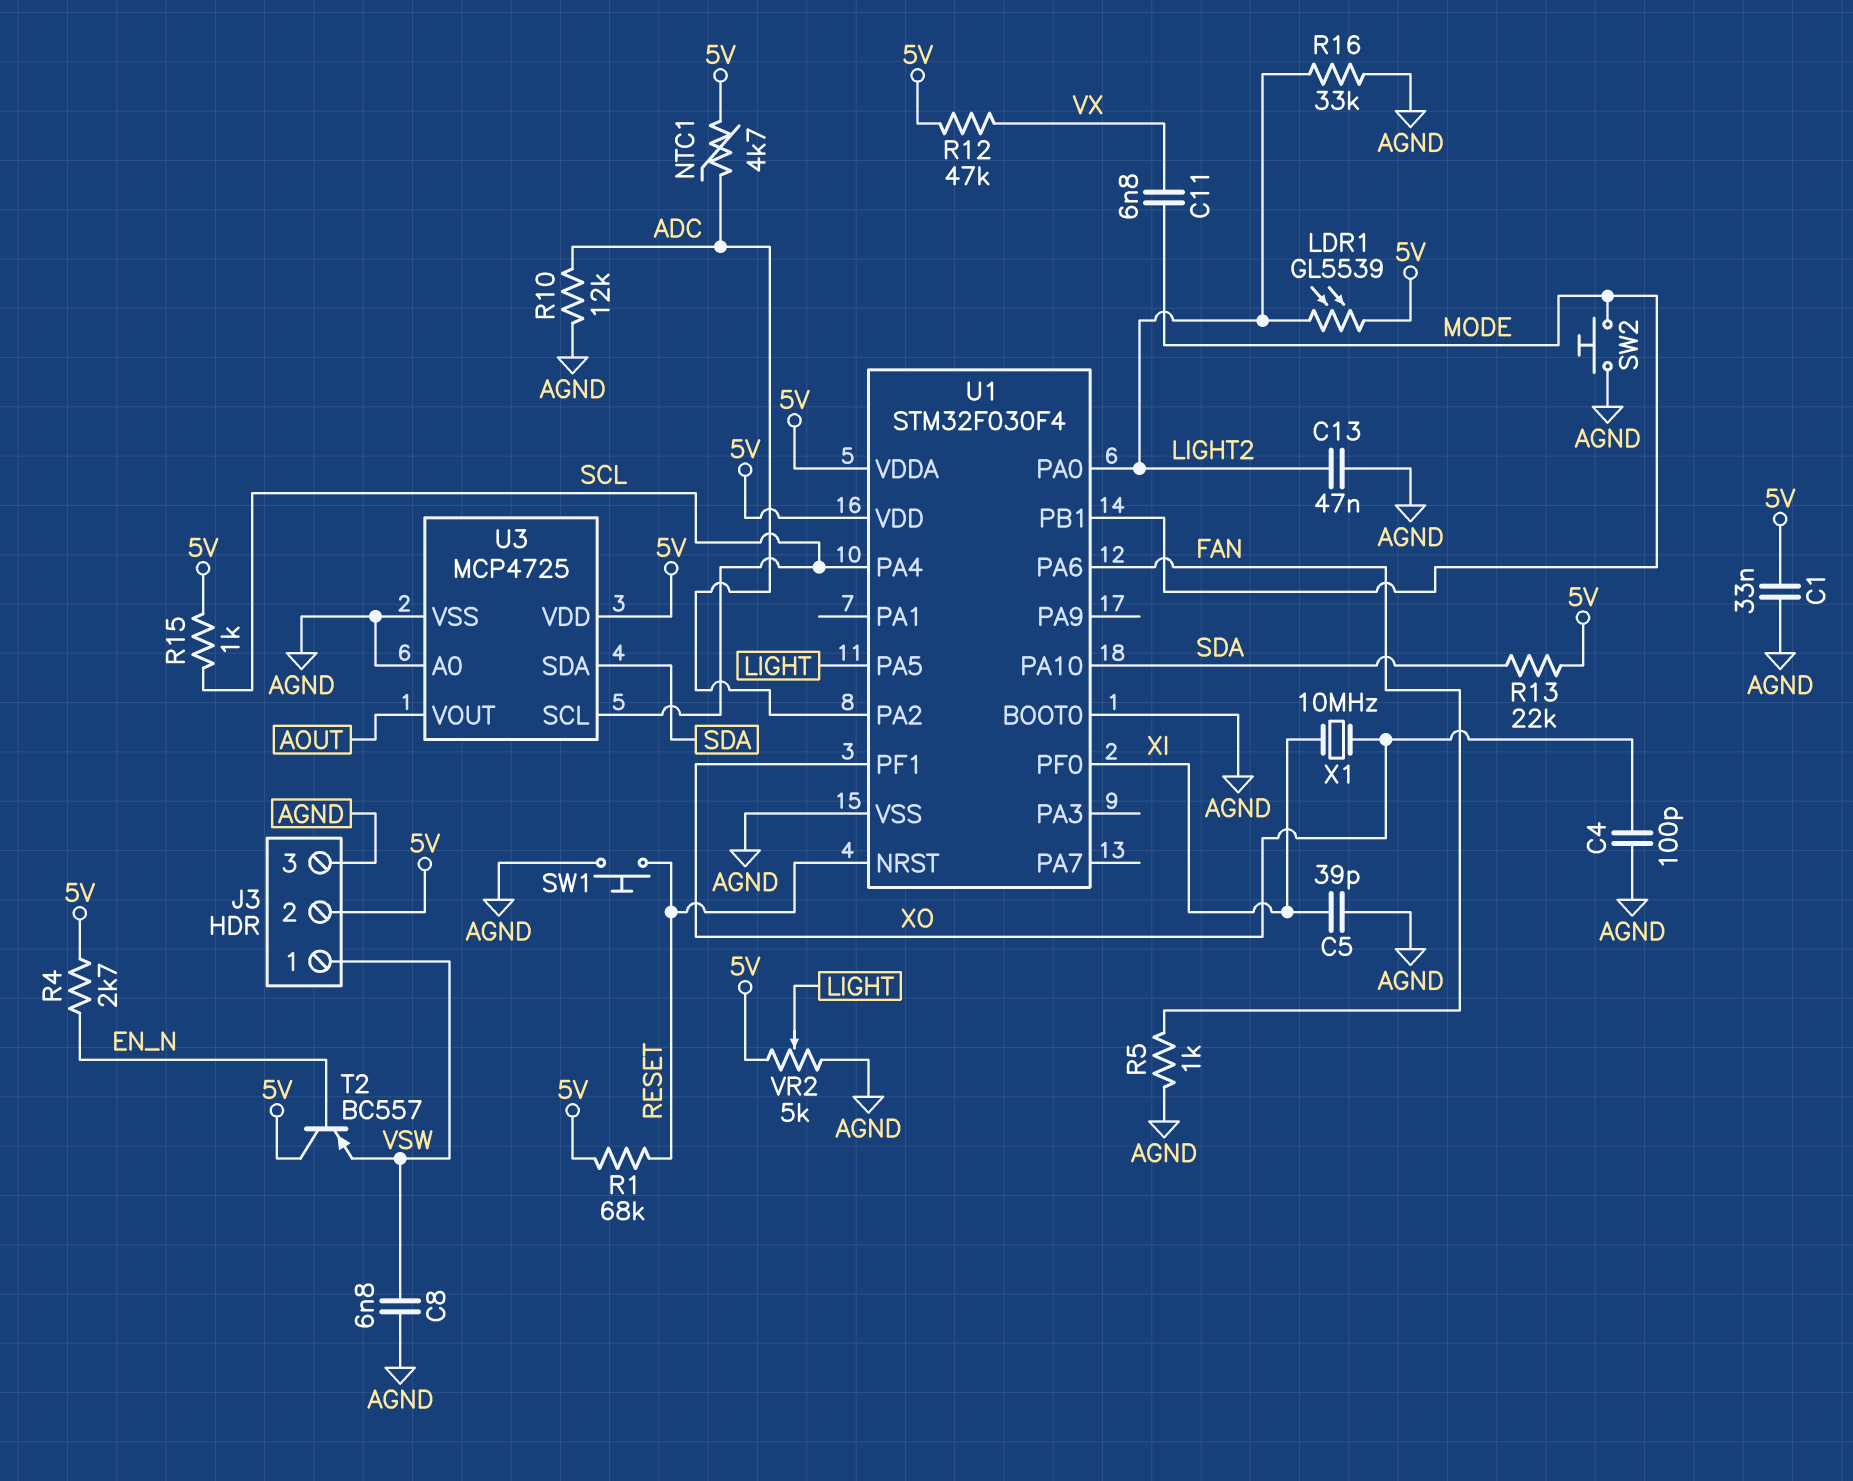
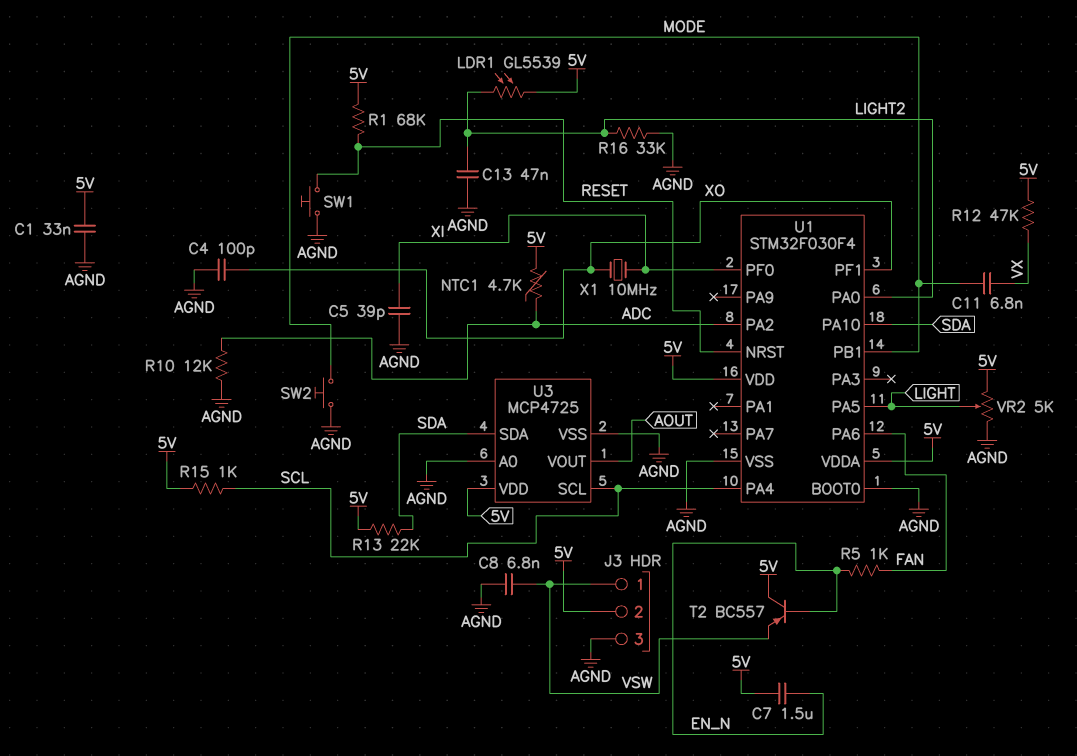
C7: none -> 1.5uF (5V, EN_N)
R4: 2.7k (5V, EN_N) -> none
R5: 1k (AGND, FAN) -> 1k (EN_N, FAN)

